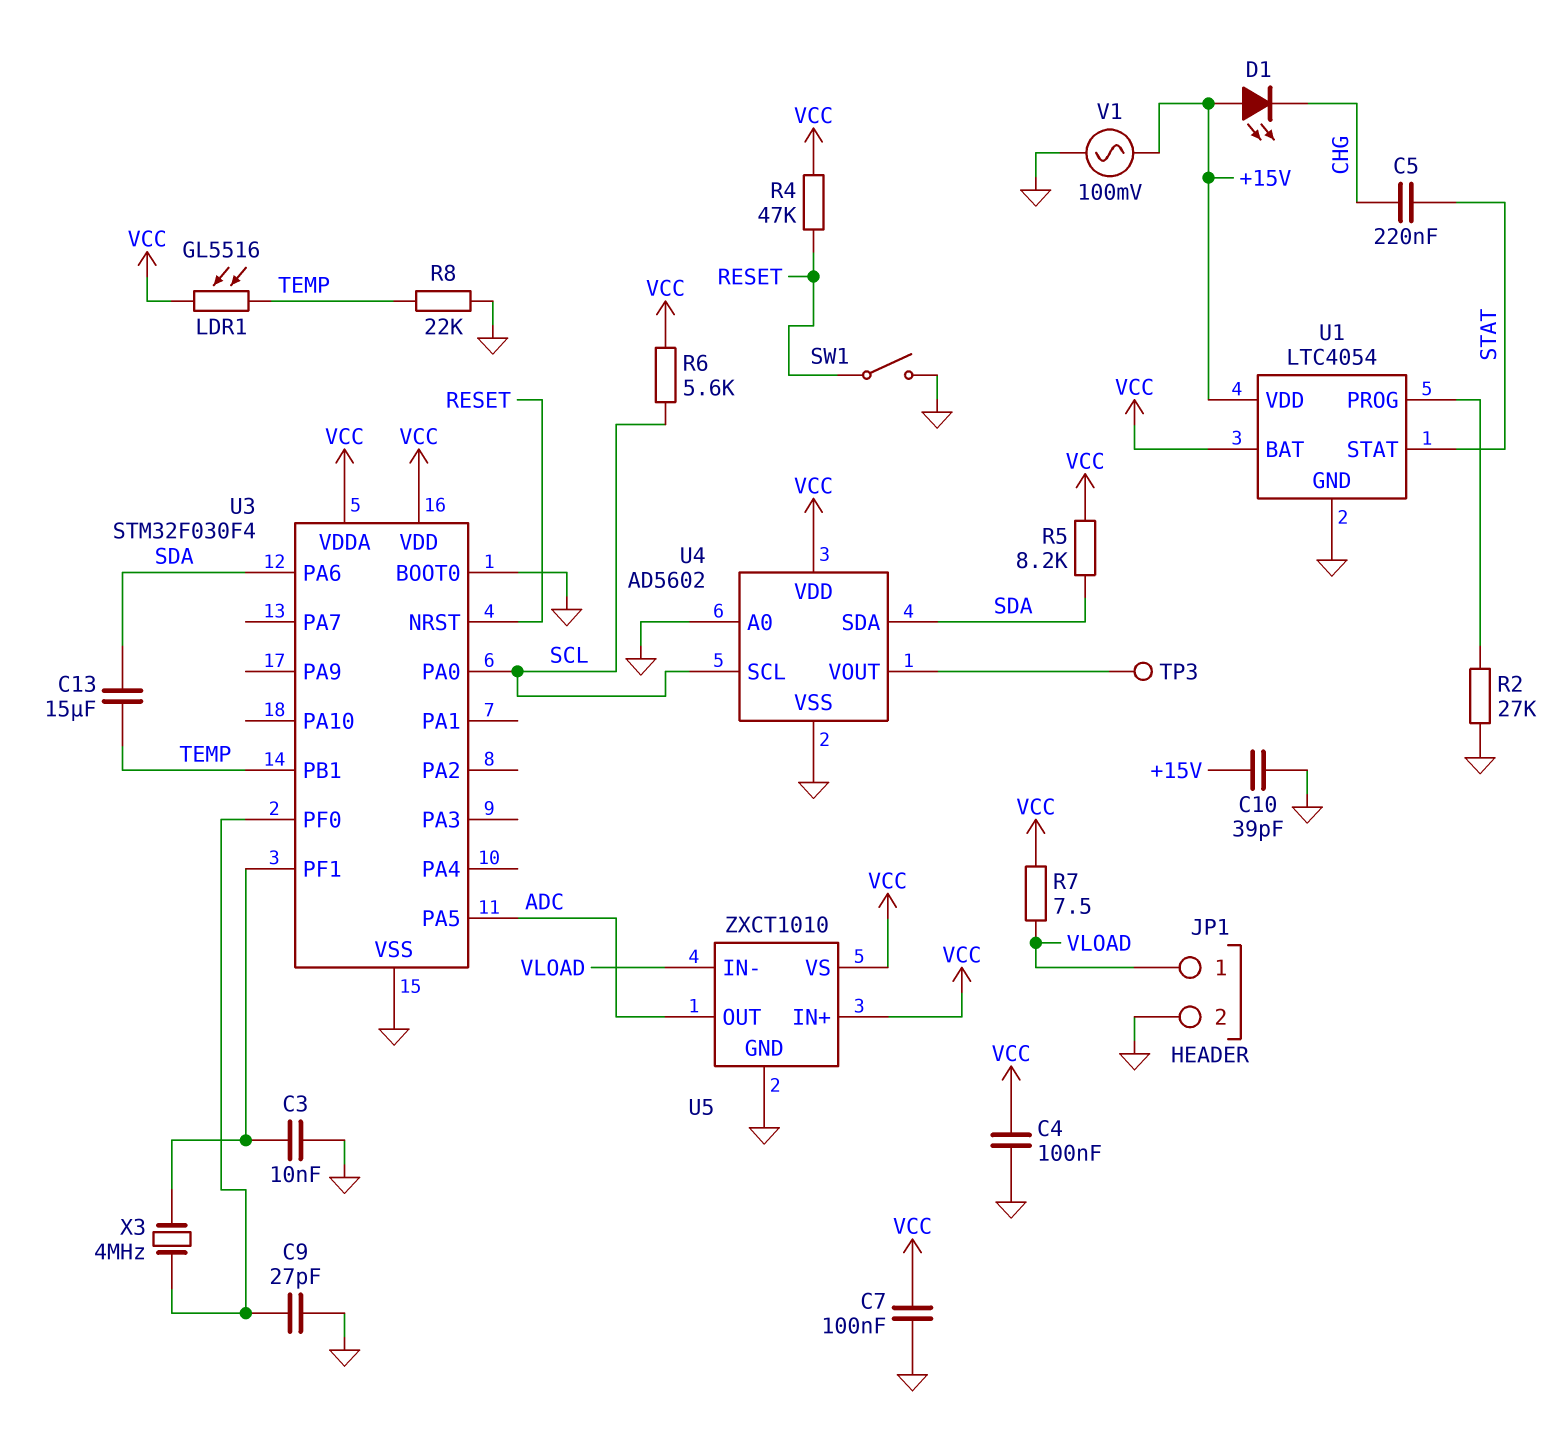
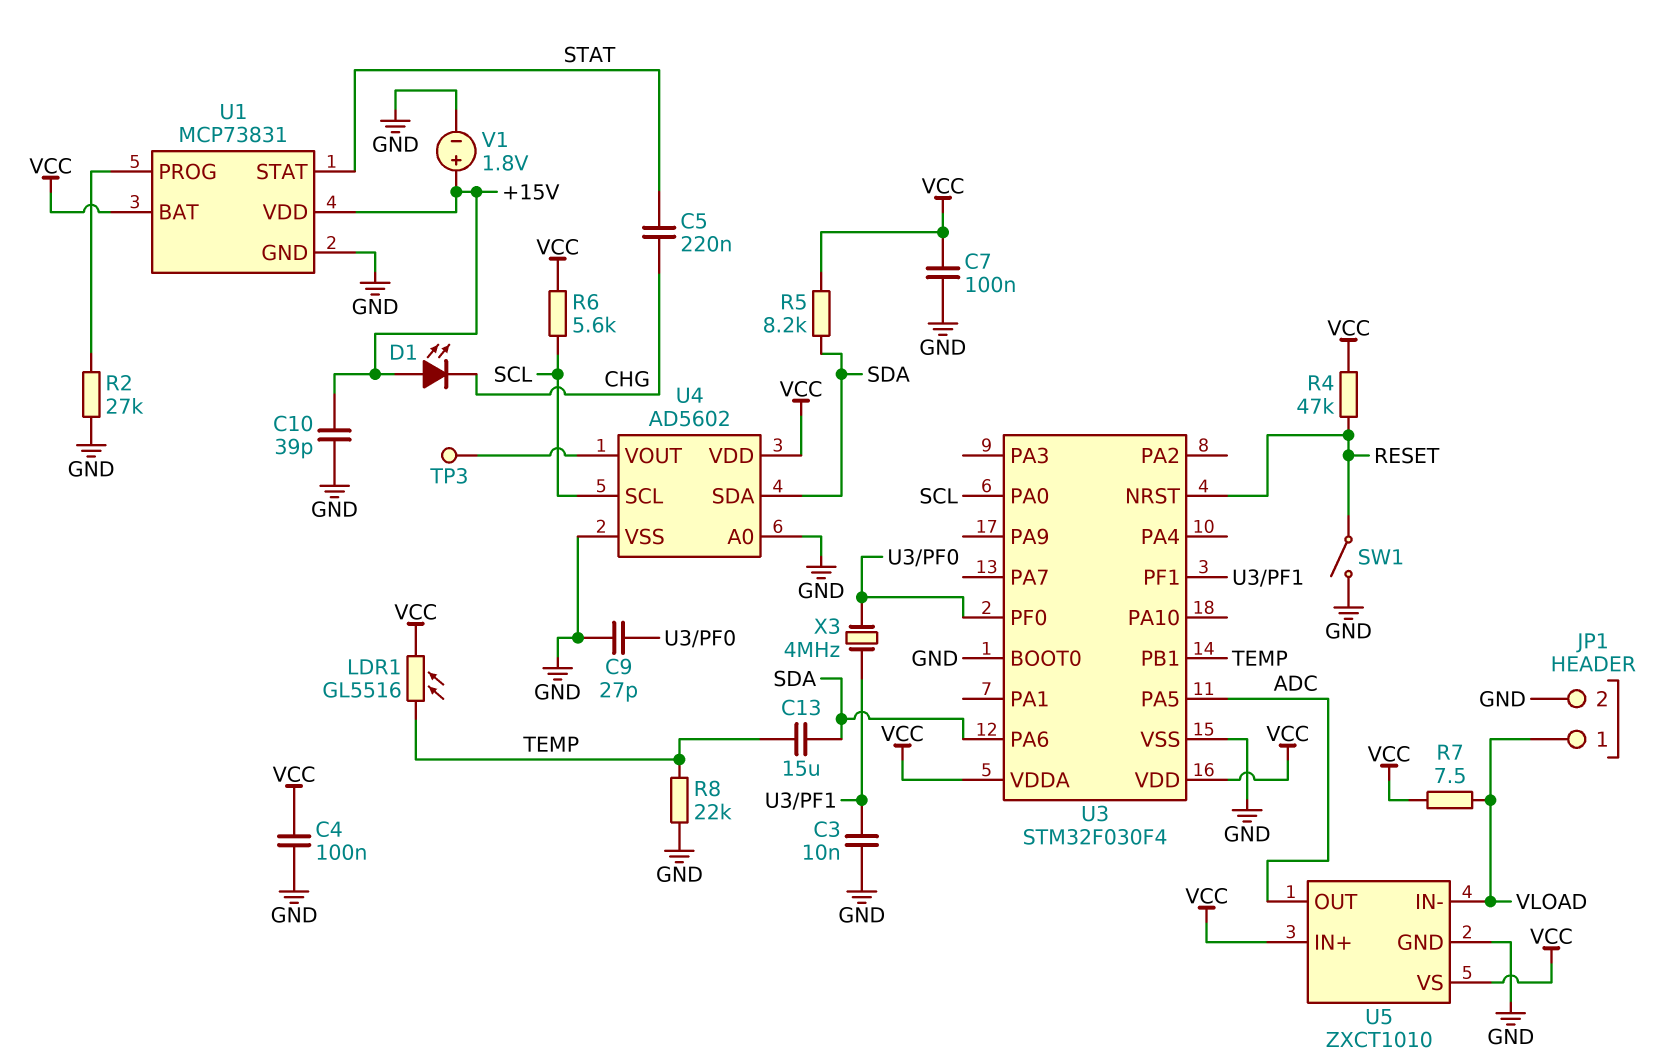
U1: LTC4054 -> MCP73831
V1: AC 100mV (+15V, GND) -> 1.8V (plus +15V, minus GND)

